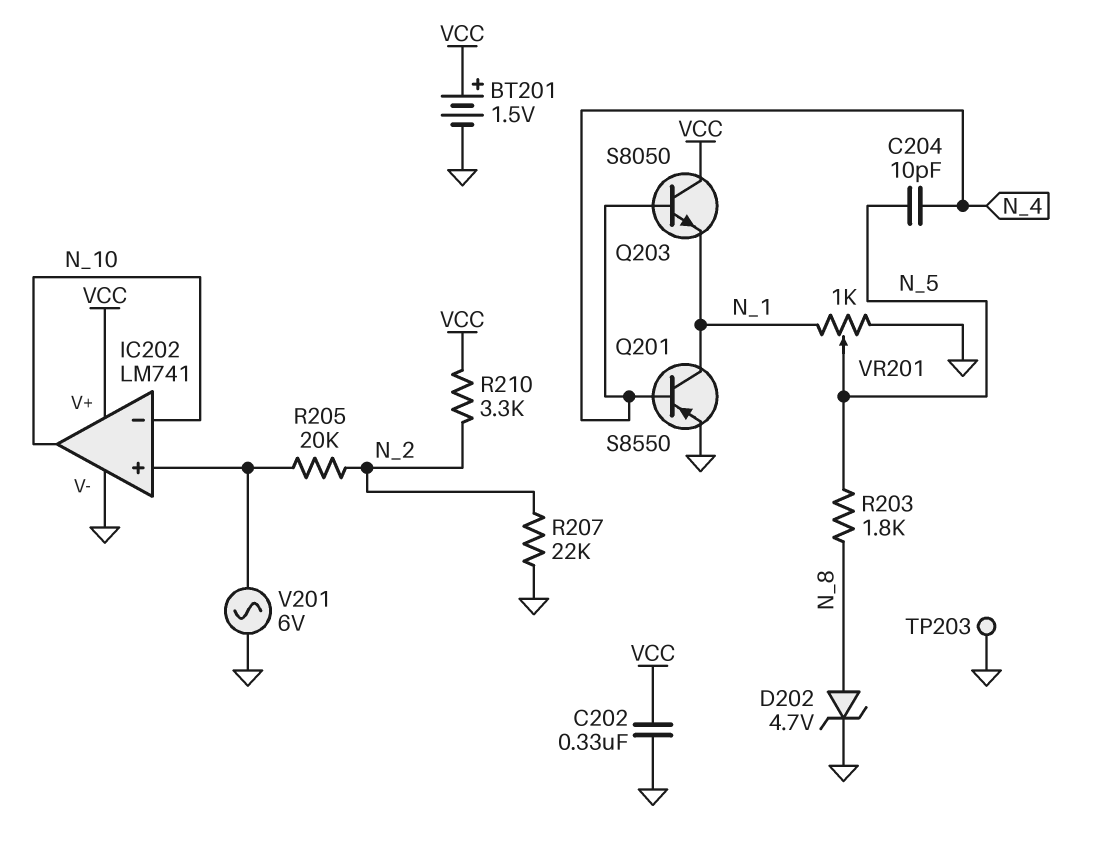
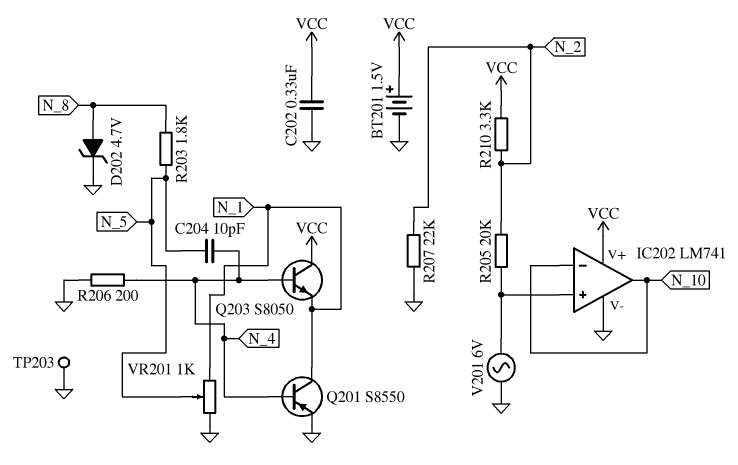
R206: none -> 200 (GND, N_4)

